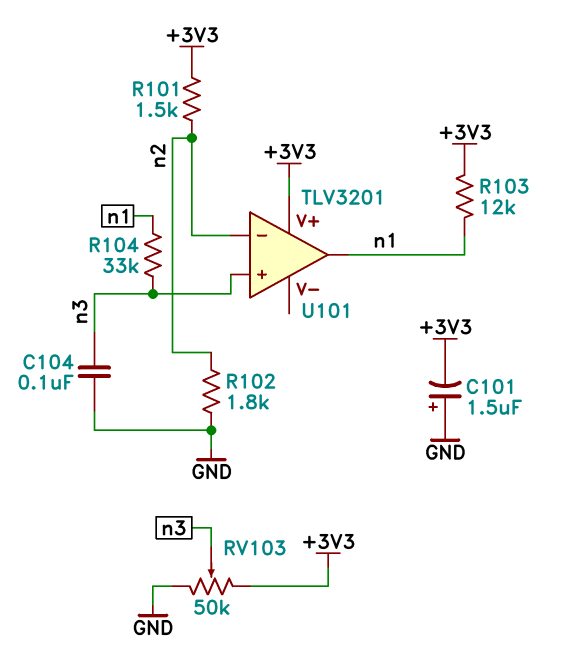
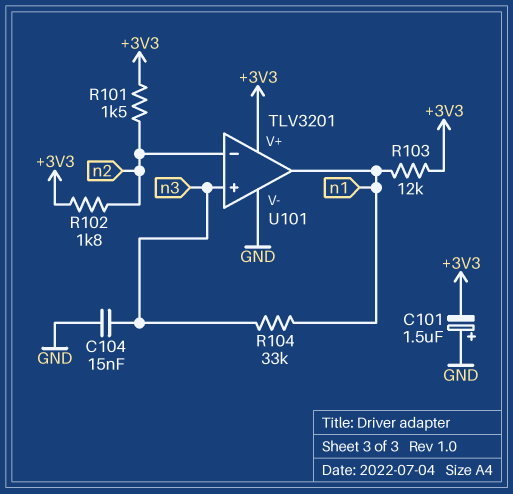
C104: 100nF (GND, n3) -> 15nF (GND, n3)
R102: 1.8k (GND, n2) -> 1.8k (+3V3, n2)
RV103: 50k (+3V3, GND, wiper n3) -> none
U101 pin V-: none -> GND

